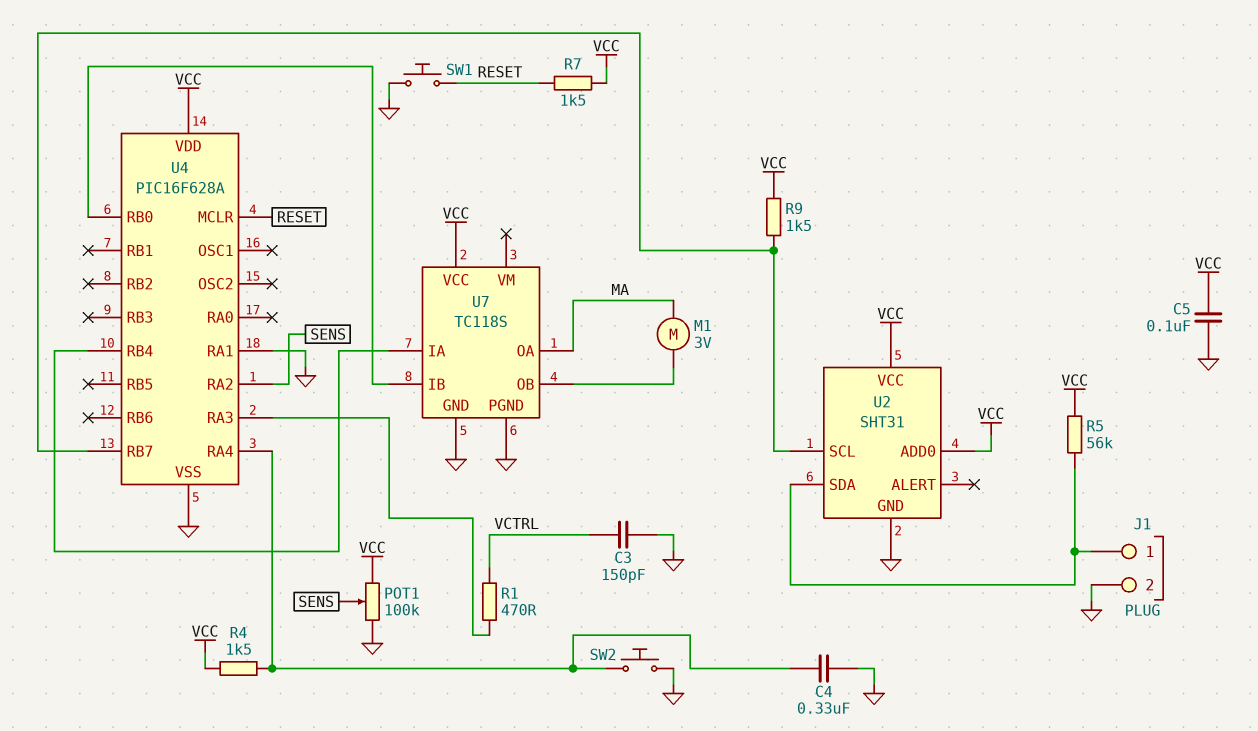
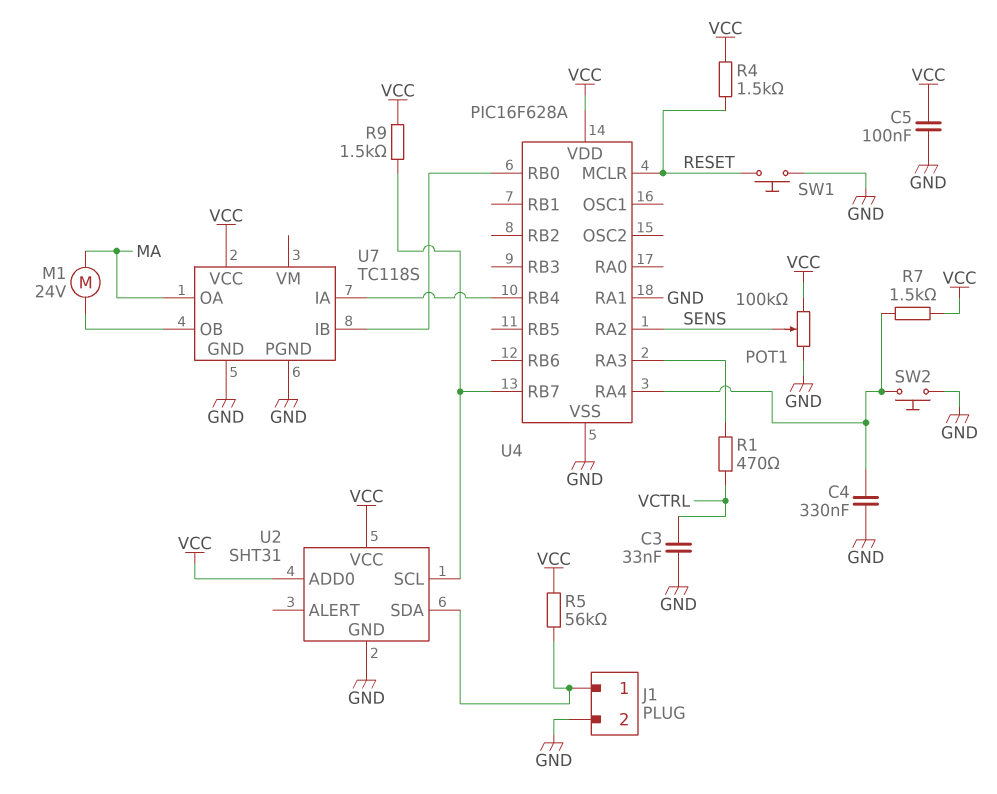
C3: 150pF (GND, VCTRL) -> 33nF (GND, VCTRL)
M1: motor 3V (MA, U7/OB) -> motor 24V (MA, U7/OB)
R4: 1.5k (U4/RA4, VCC) -> 1.5k (RESET, VCC)
R7: 1.5k (RESET, VCC) -> 1.5k (U4/RA4, VCC)

